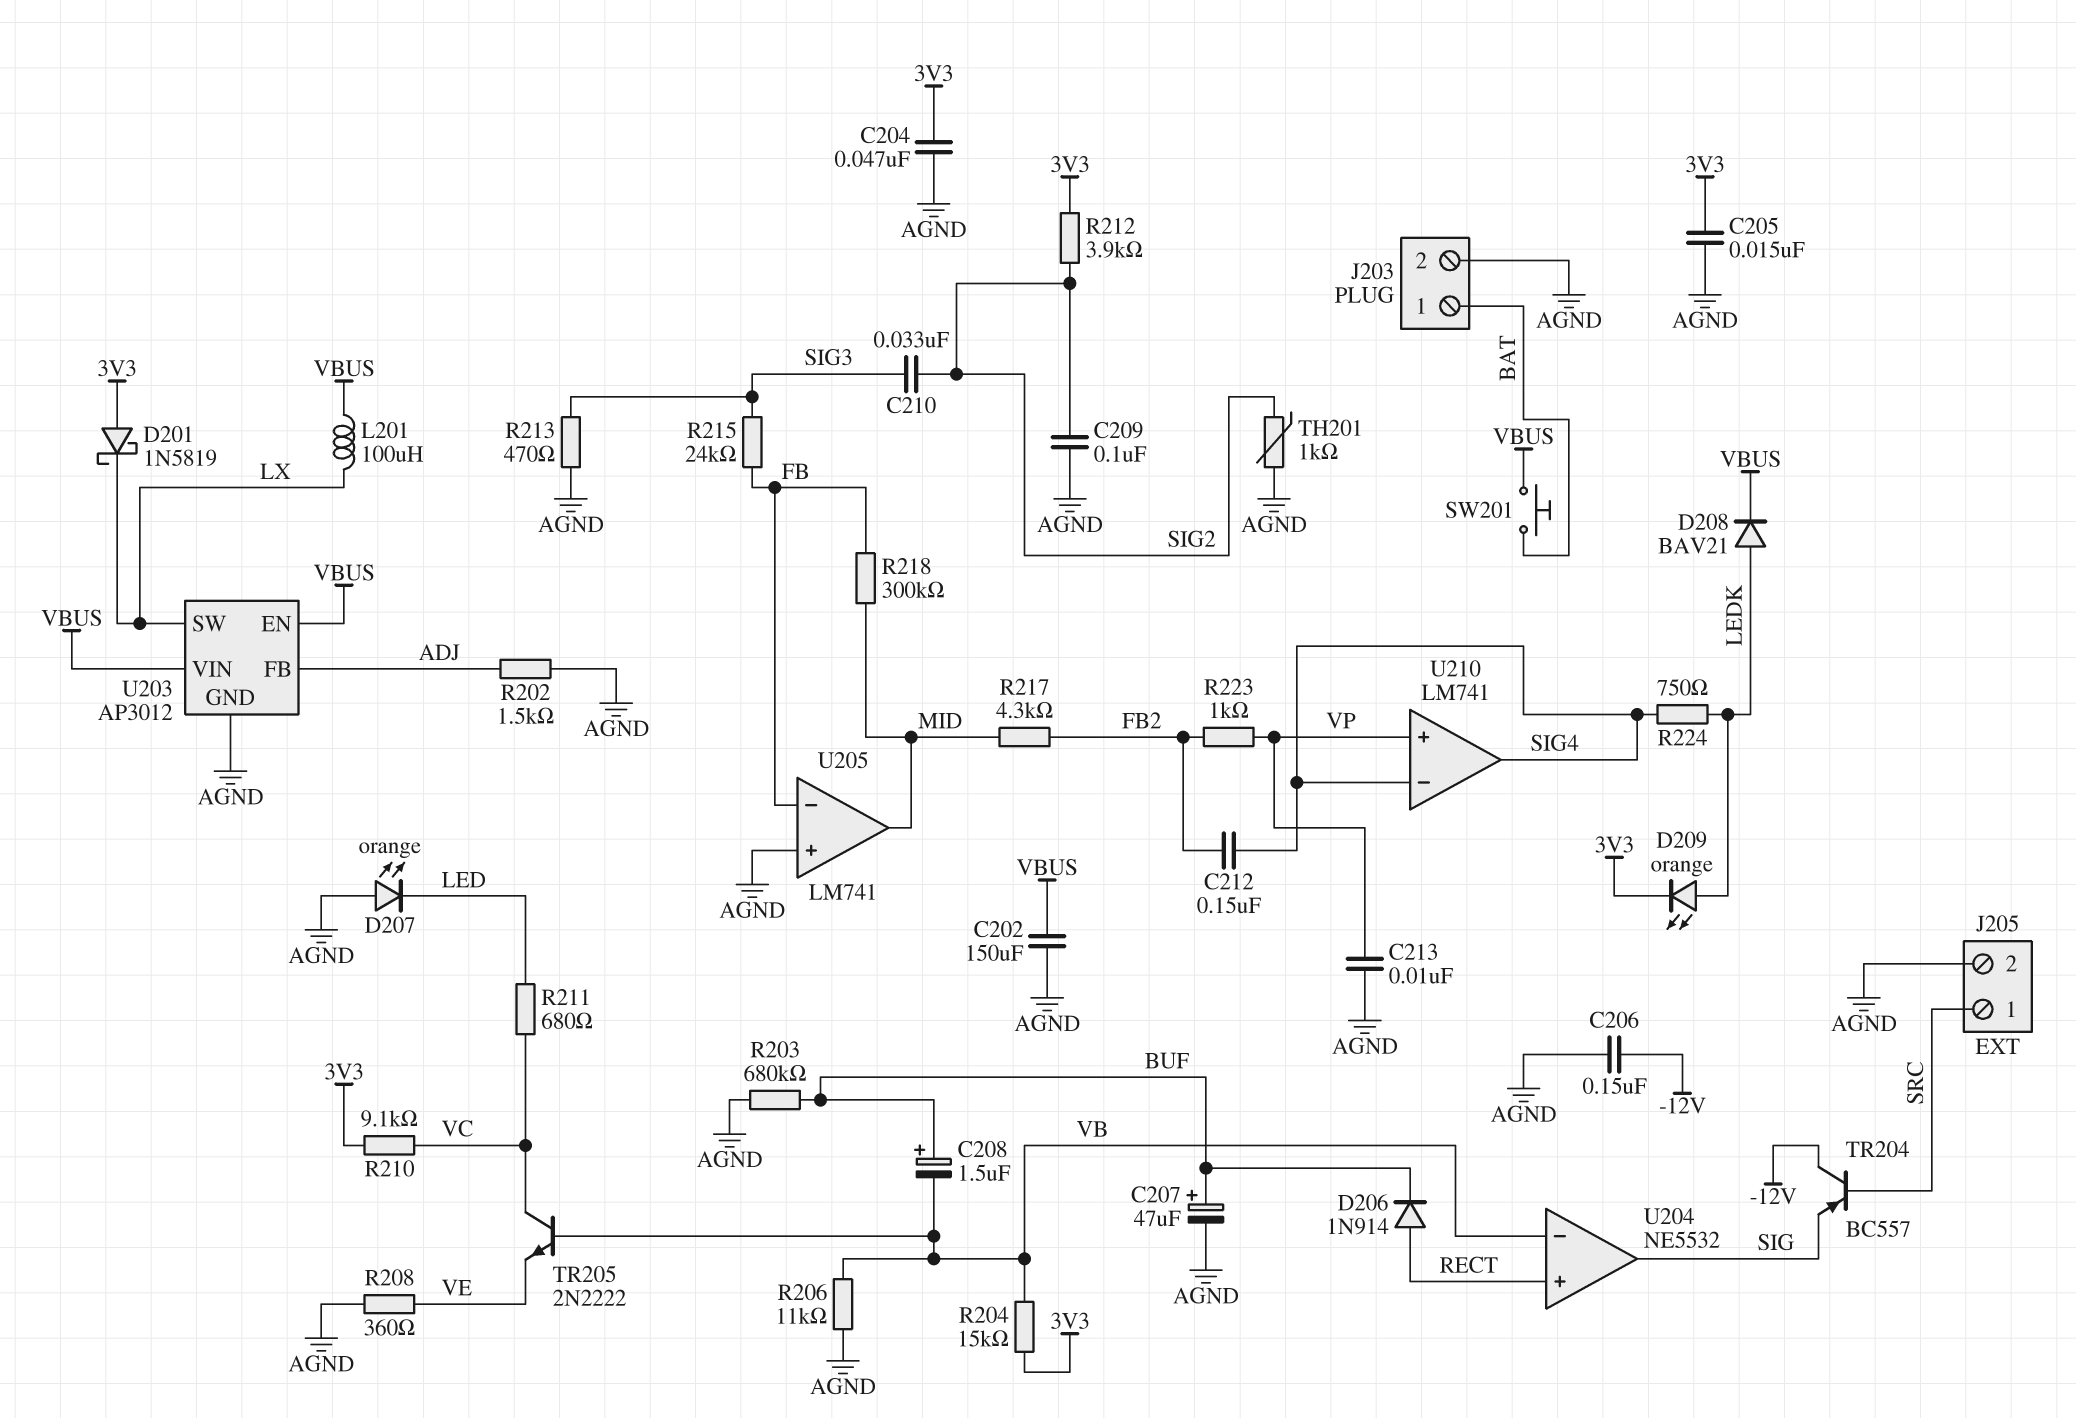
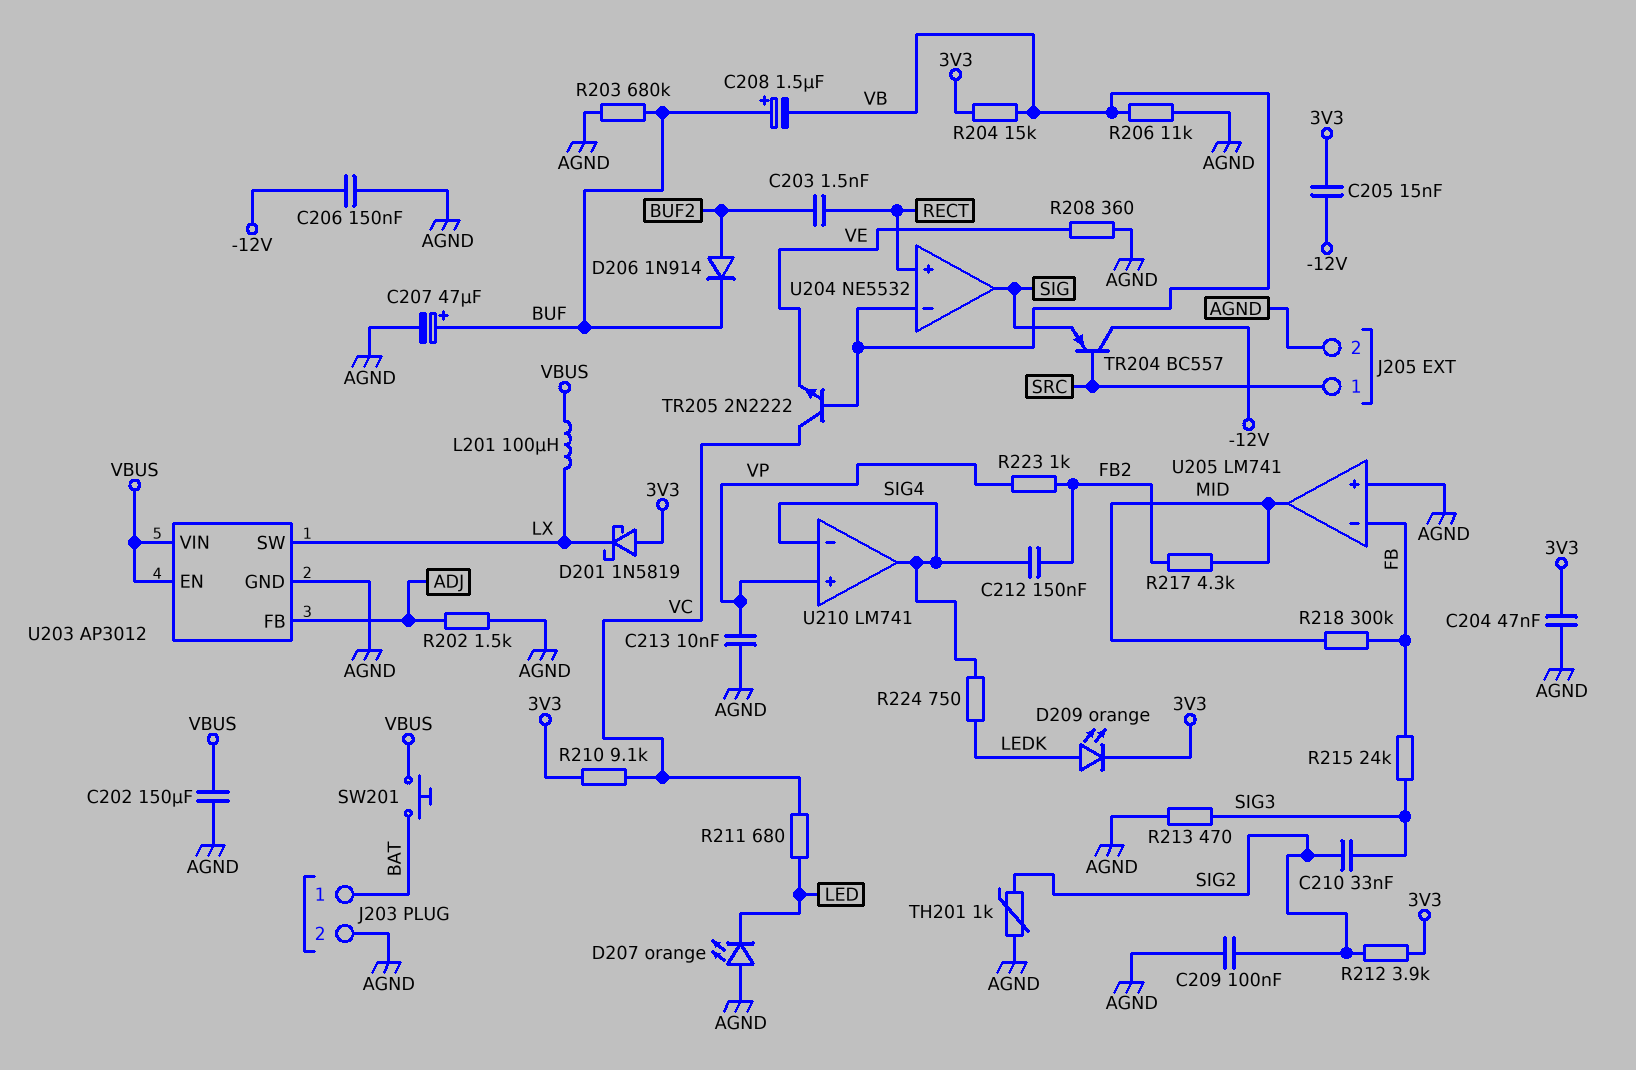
C203: none -> 1.5nF (BUF2, RECT)
C205: 15nF (3V3, AGND) -> 15nF (-12V, 3V3)
D206: diode 1N914 (A RECT, K BUF) -> diode 1N914 (A BUF2, K BUF)
D208: diode BAV21 (A LEDK, K VBUS) -> none

